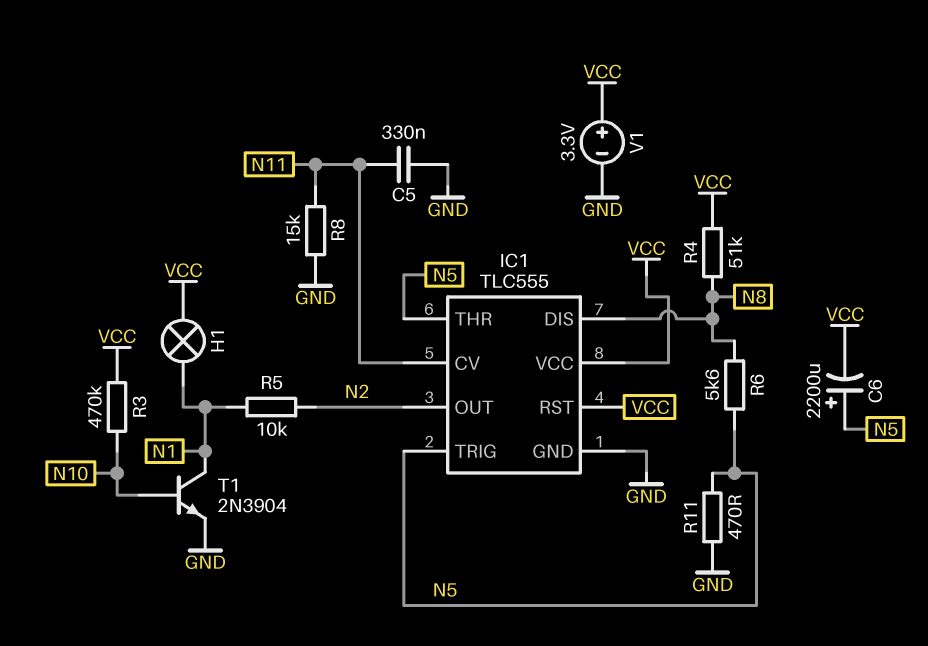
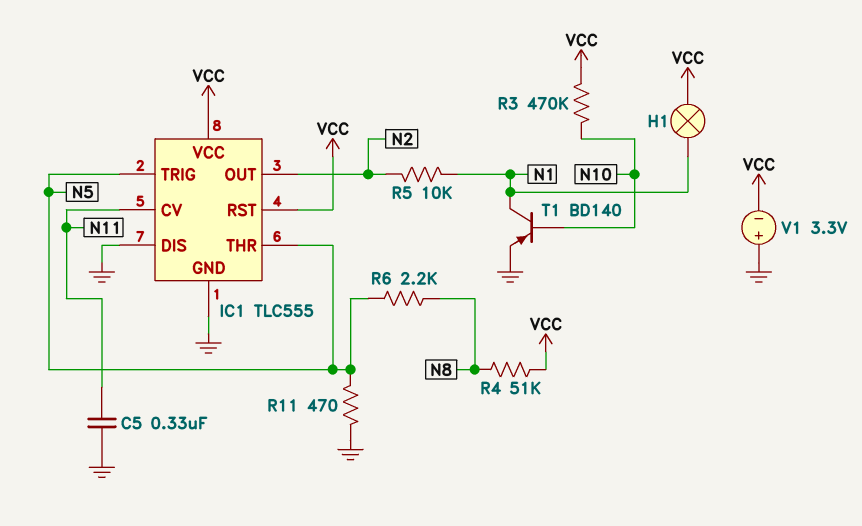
C6: 2200uF (plus N5, minus VCC) -> none
IC1 pin DIS: N8 -> GND
R6: 5.6k (N5, N8) -> 2.2k (N5, N8)
R8: 15k (GND, N11) -> none
T1: NPN 2N3904 (B N10, C N1, E GND) -> PNP BD140 (B N10, C N1, E GND)
V1: 3.3V (plus VCC, minus GND) -> 3.3V (plus GND, minus VCC)

